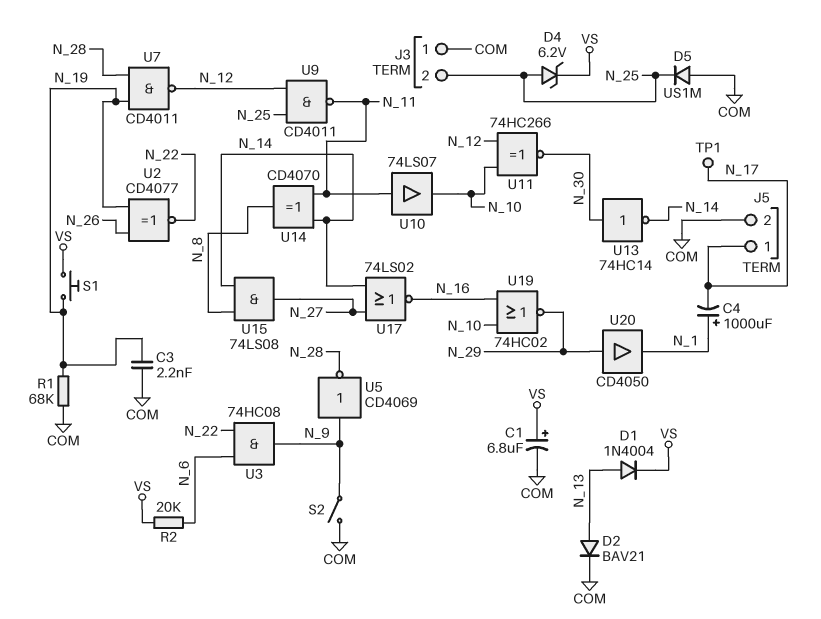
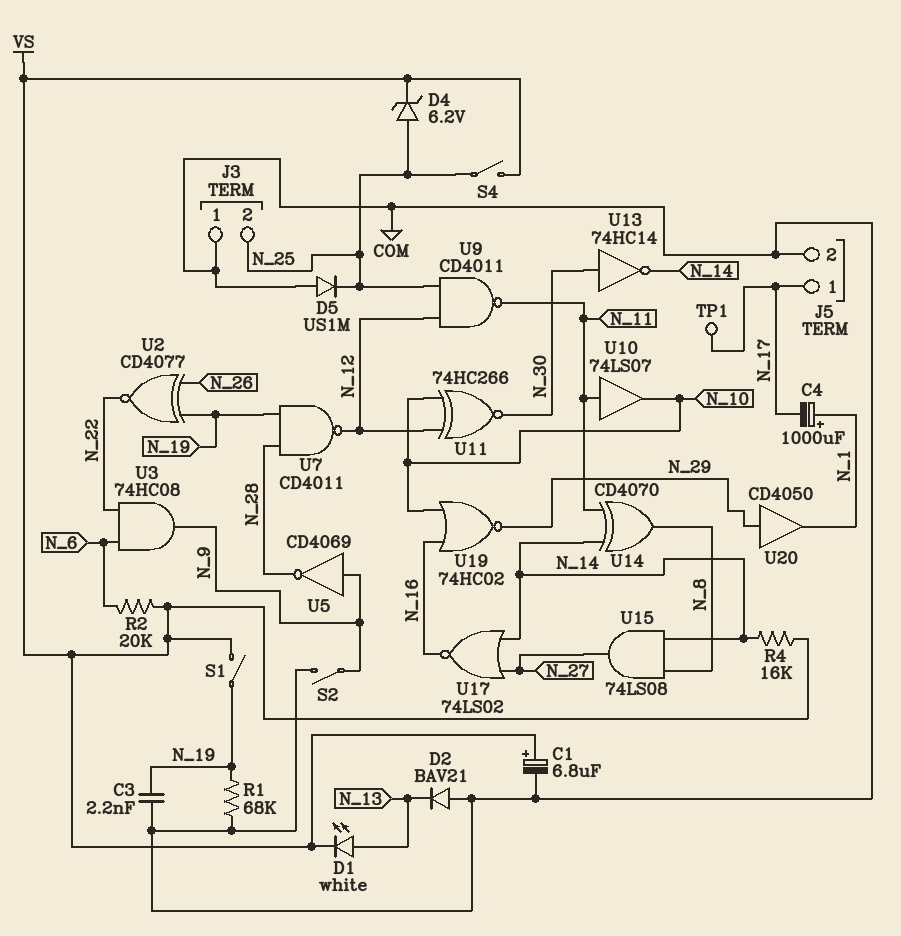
D1: diode 1N4004 (A N_13, K VS) -> LED white (A N_13, K VS)
D2: diode BAV21 (A N_13, K COM) -> diode BAV21 (A COM, K N_13)
R4: none -> 16k (N_14, VS)
S1: button (N_19, VS) -> switch (N_19, VS)
S4: none -> switch (N_25, VS)

